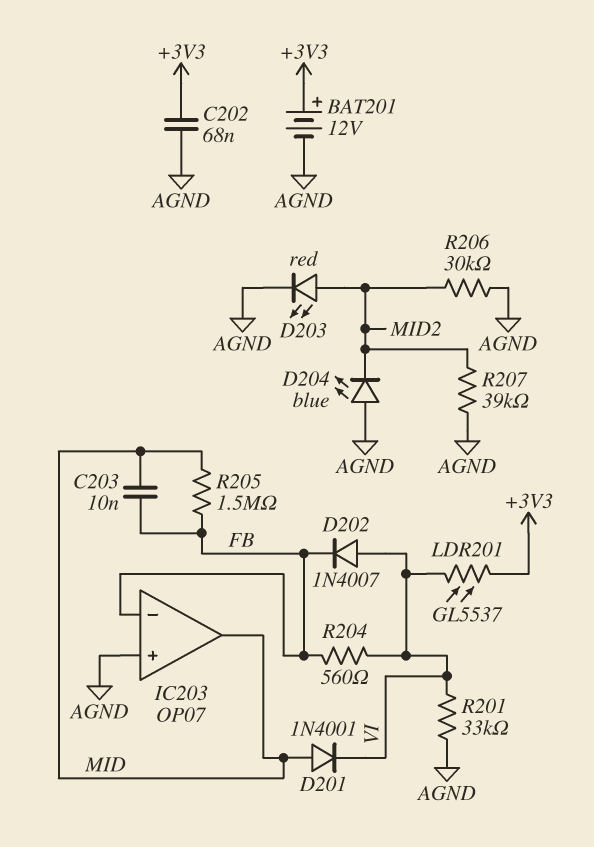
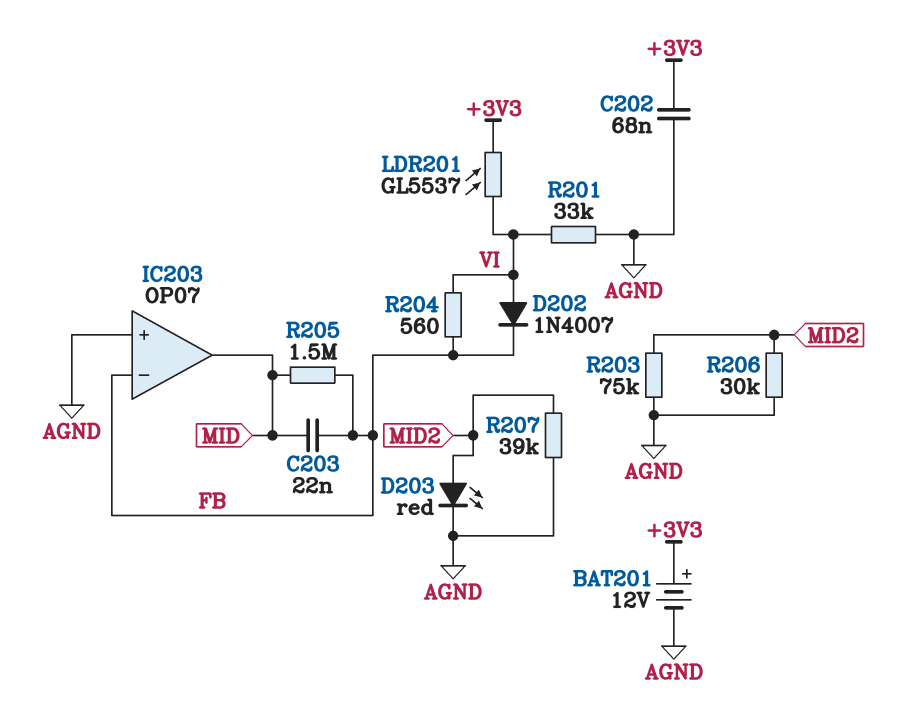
C203: 10nF (FB, MID) -> 22nF (FB, MID)
D201: diode 1N4001 (A MID, K VI) -> none
D204: LED blue (A AGND, K MID2) -> none
R203: none -> 75k (AGND, MID2)

